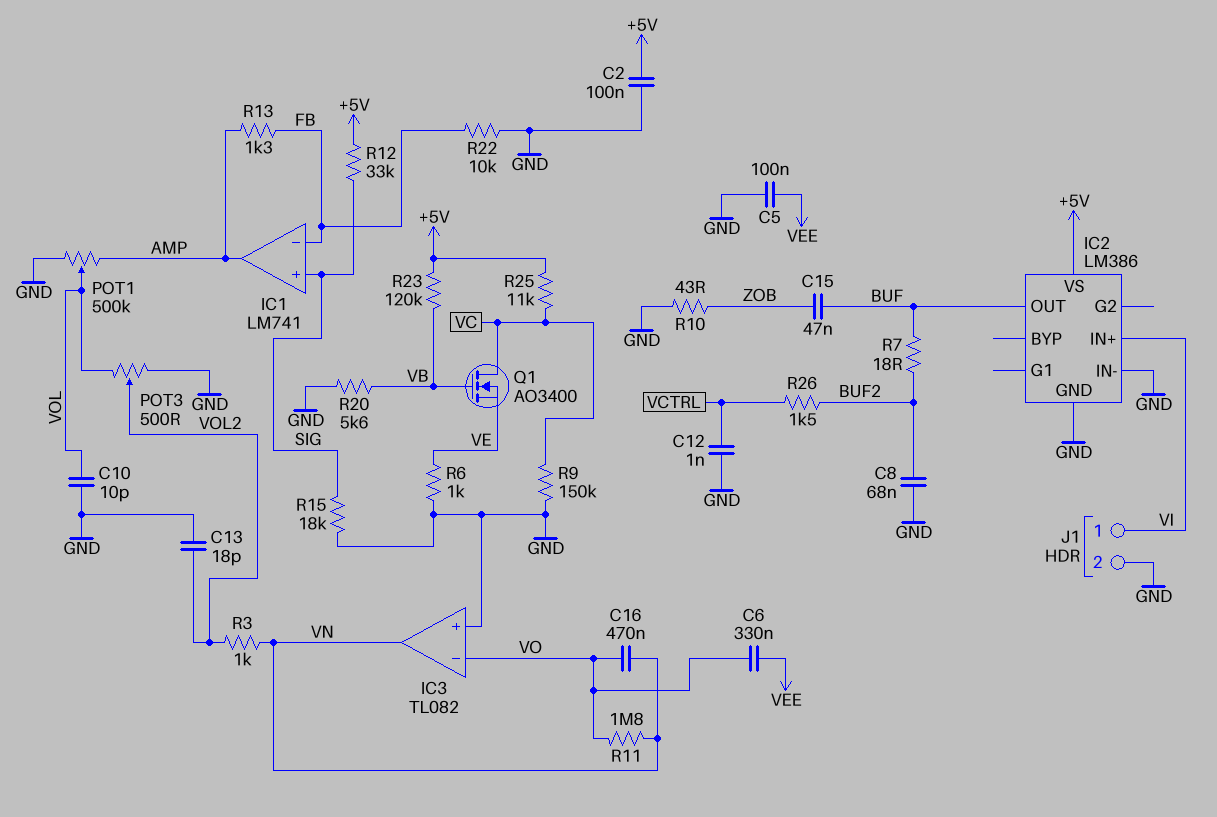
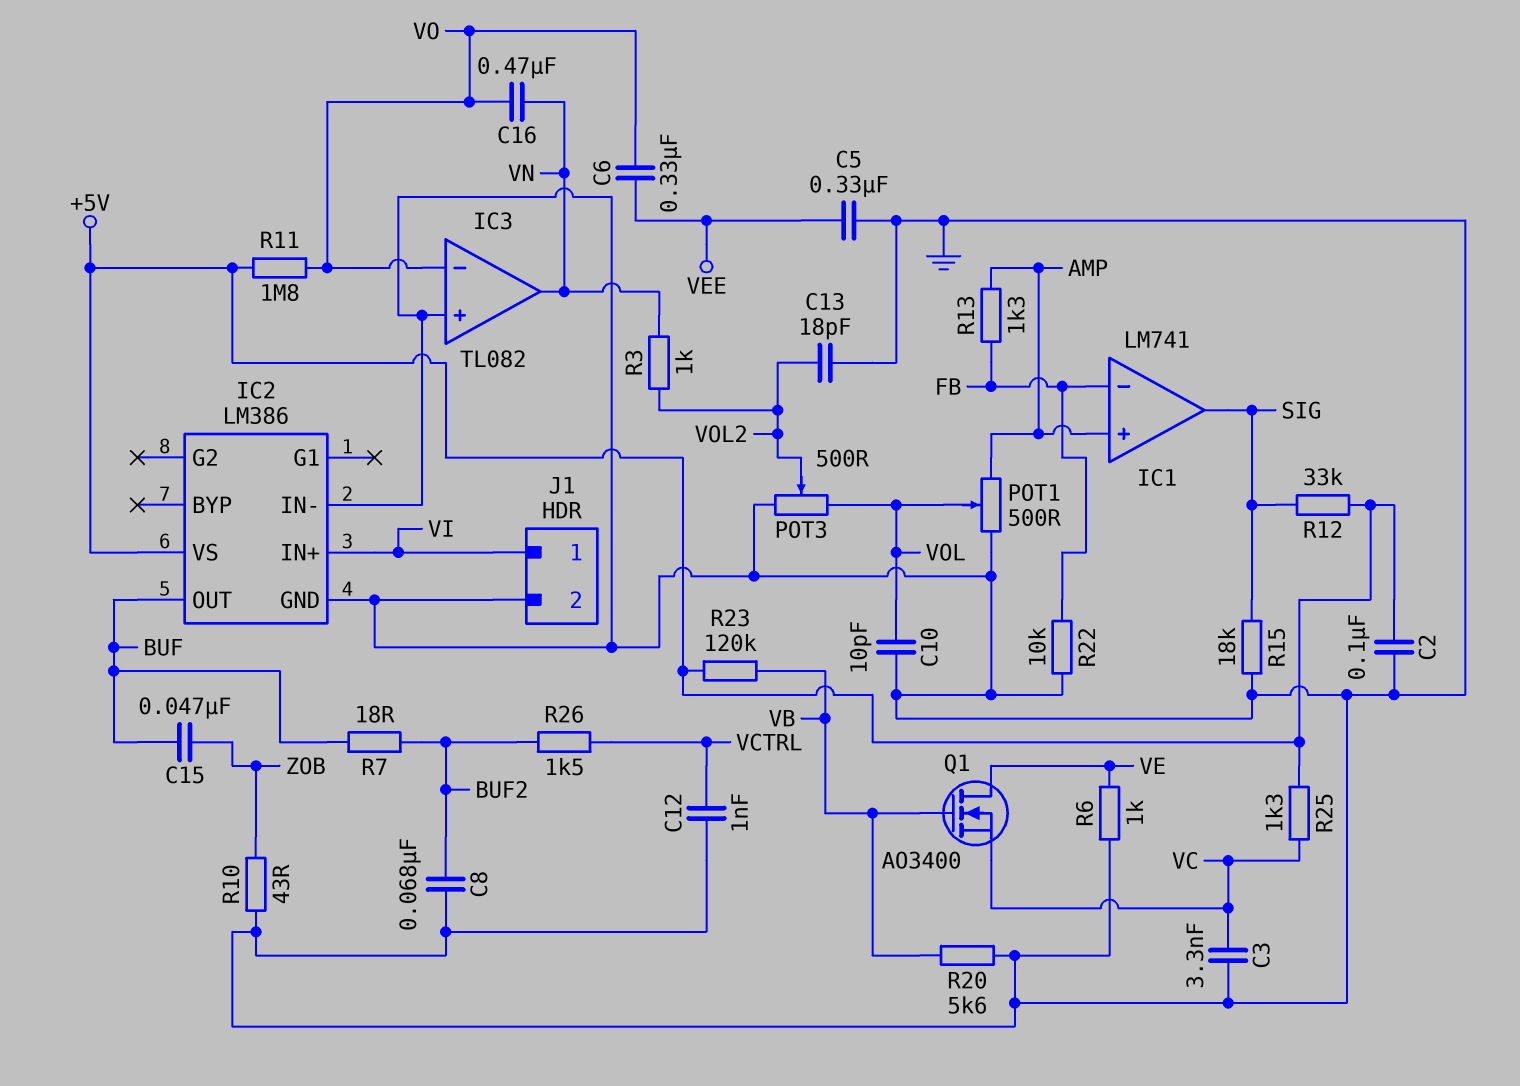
C3: none -> 3.3nF (GND, VC)
C5: 100nF (GND, VEE) -> 330nF (GND, VEE)
IC1 pin in+: SIG -> AMP
IC1 pin out: AMP -> SIG
POT1: 500k (AMP, GND, wiper VOL) -> 500 (AMP, GND, wiper VOL)
Q1: NMOS AO3400 (G VB, D VC, S VE) -> NMOS AO3400 (G VB, D VE, S VC)
R9: 150k (GND, VC) -> none
R11: 1.8M (VN, VO) -> 1.8M (+5V, VO)
R25: 11k (+5V, VC) -> 1.3k (+5V, VC)

